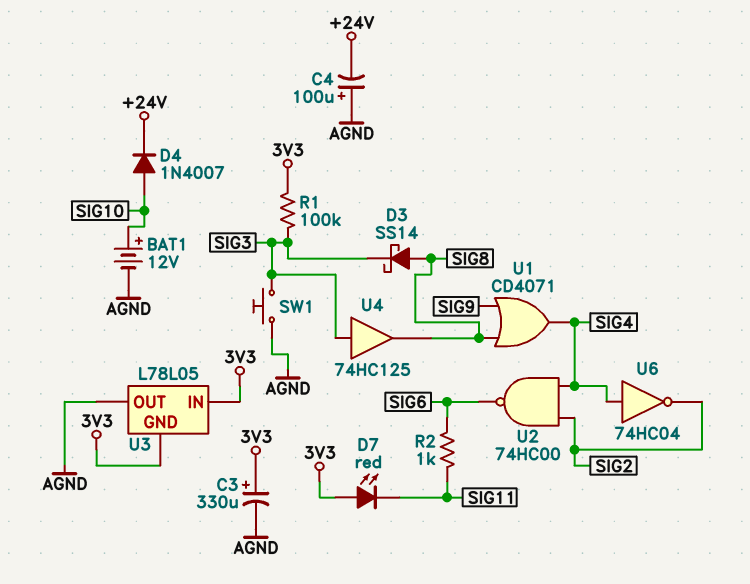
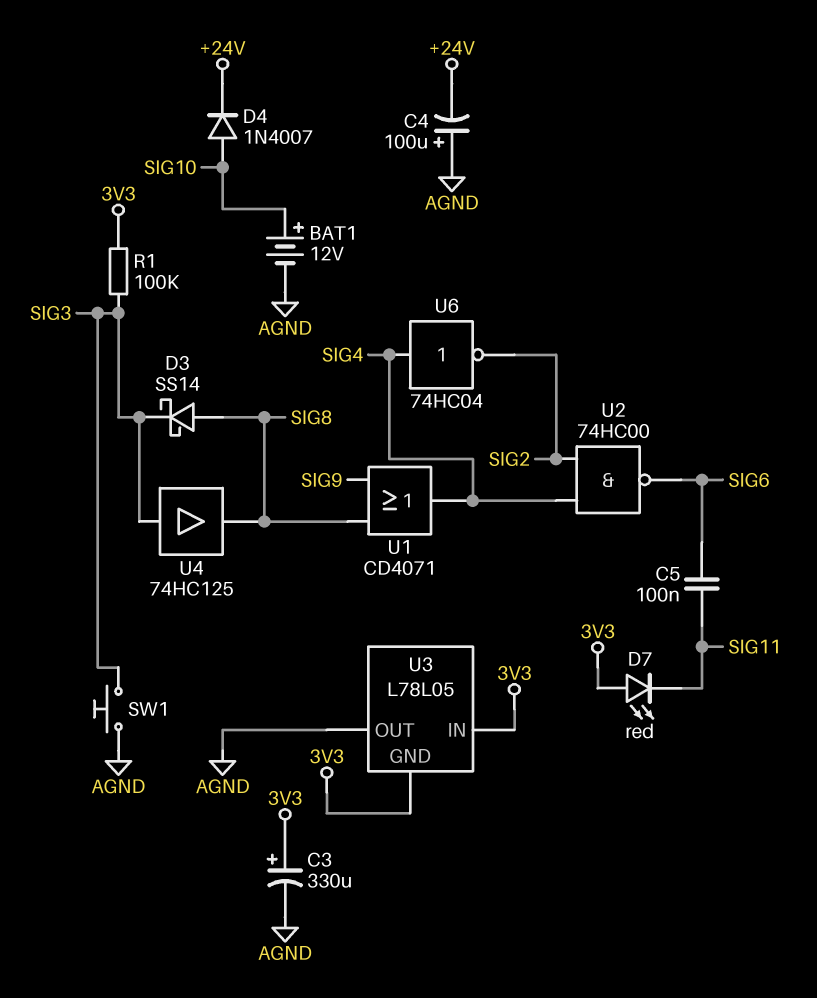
C5: none -> 100nF (SIG6, SIG11)
R2: 1k (SIG6, SIG11) -> none

